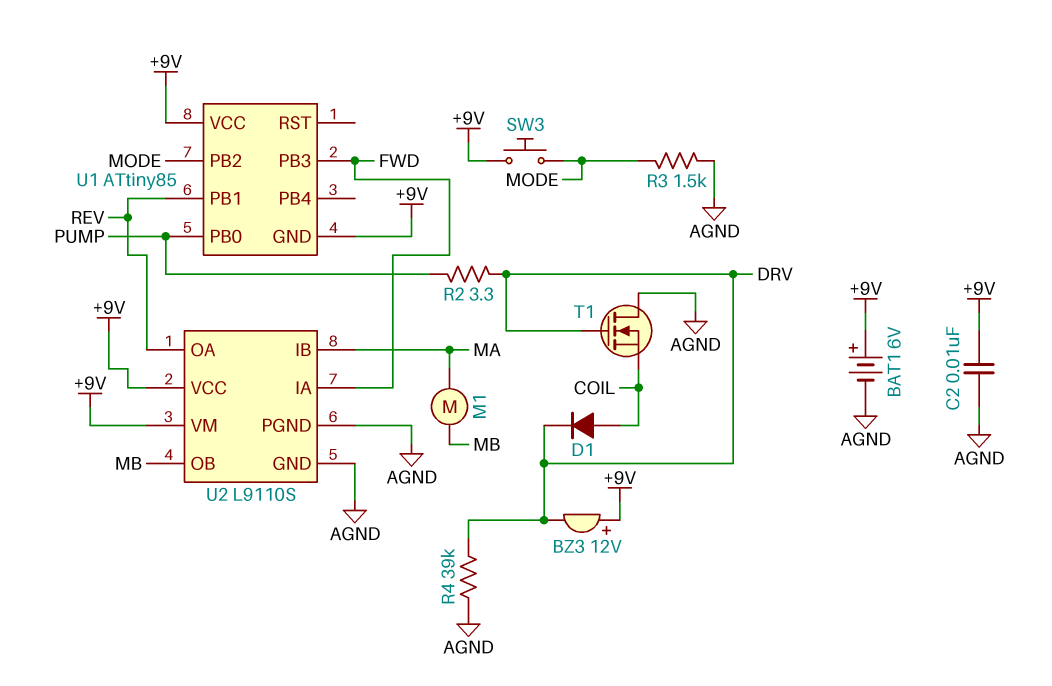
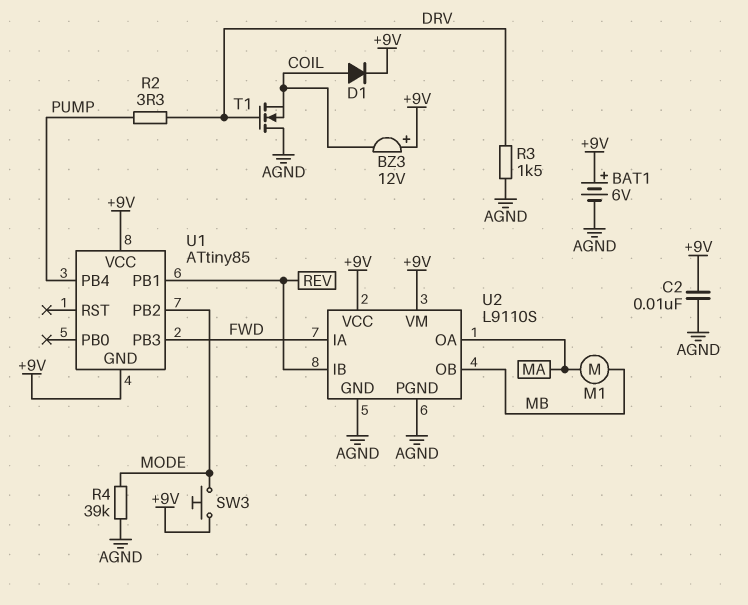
BZ3: buzzer 12V (plus +9V, minus DRV) -> buzzer 12V (plus +9V, minus COIL)
D1: diode (A COIL, K DRV) -> diode (A COIL, K +9V)
R3: 1.5k (AGND, MODE) -> 1.5k (AGND, DRV)
R4: 39k (AGND, DRV) -> 39k (AGND, MODE)
U1 pin PB0: PUMP -> none
U1 pin PB4: none -> PUMP
U2 pin IB: MA -> REV
U2 pin OA: REV -> MA

